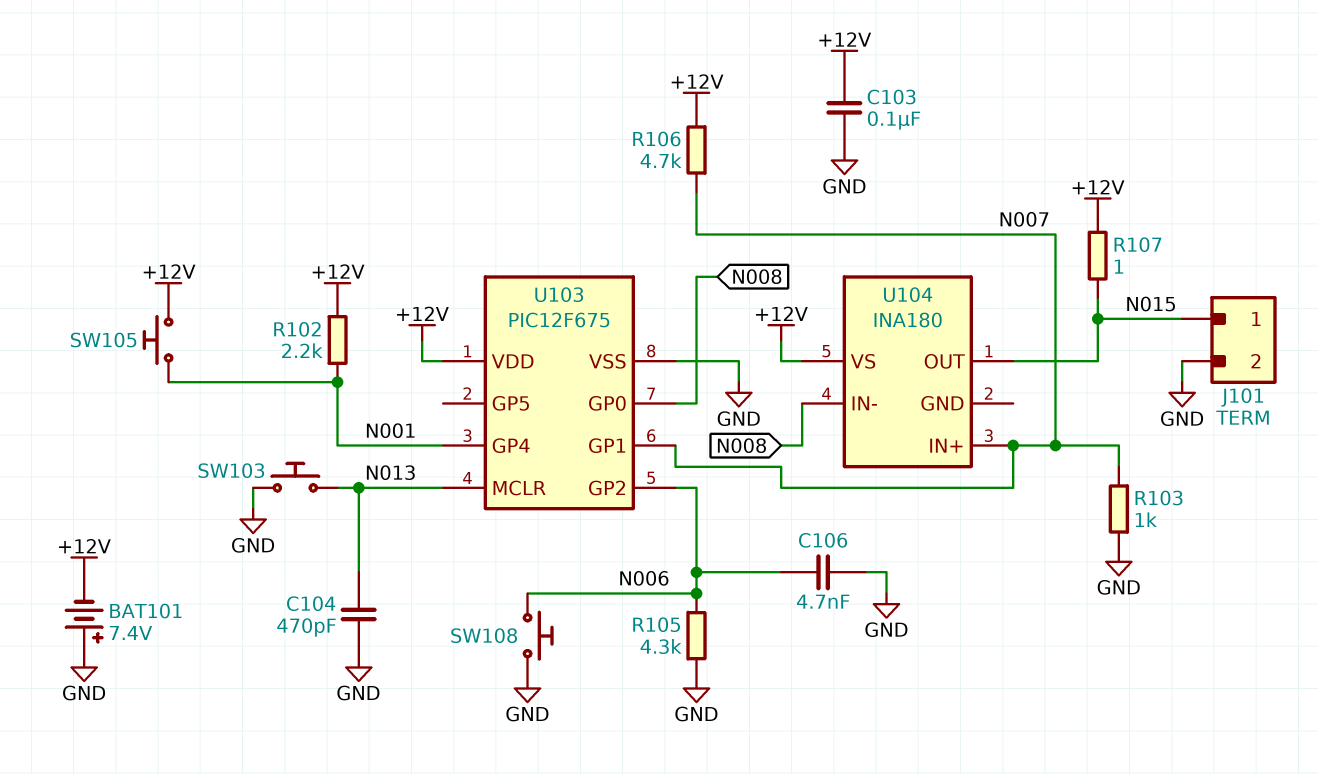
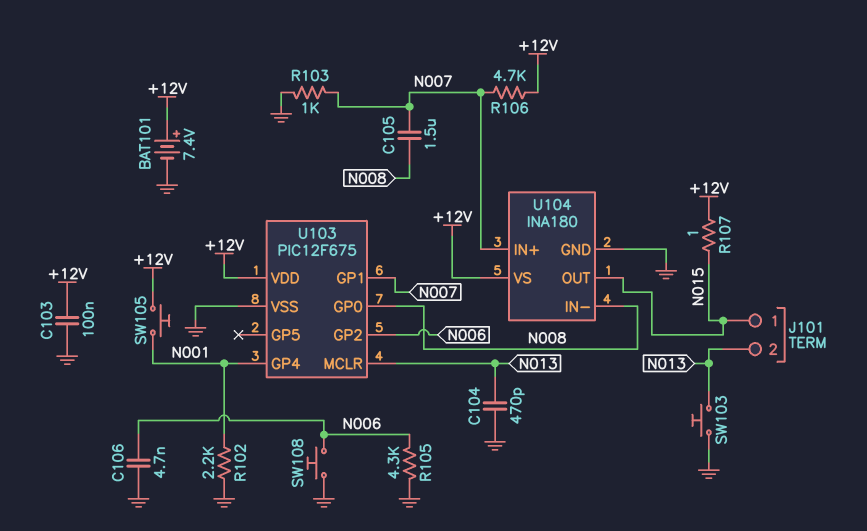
BAT101: 7.4V (plus GND, minus +12V) -> 7.4V (plus +12V, minus GND)
C105: none -> 1.5uF (N007, N008)
J101 pin 2: GND -> N013
R102: 2.2k (+12V, N001) -> 2.2k (GND, N001)
U104 pin GND: none -> GND

